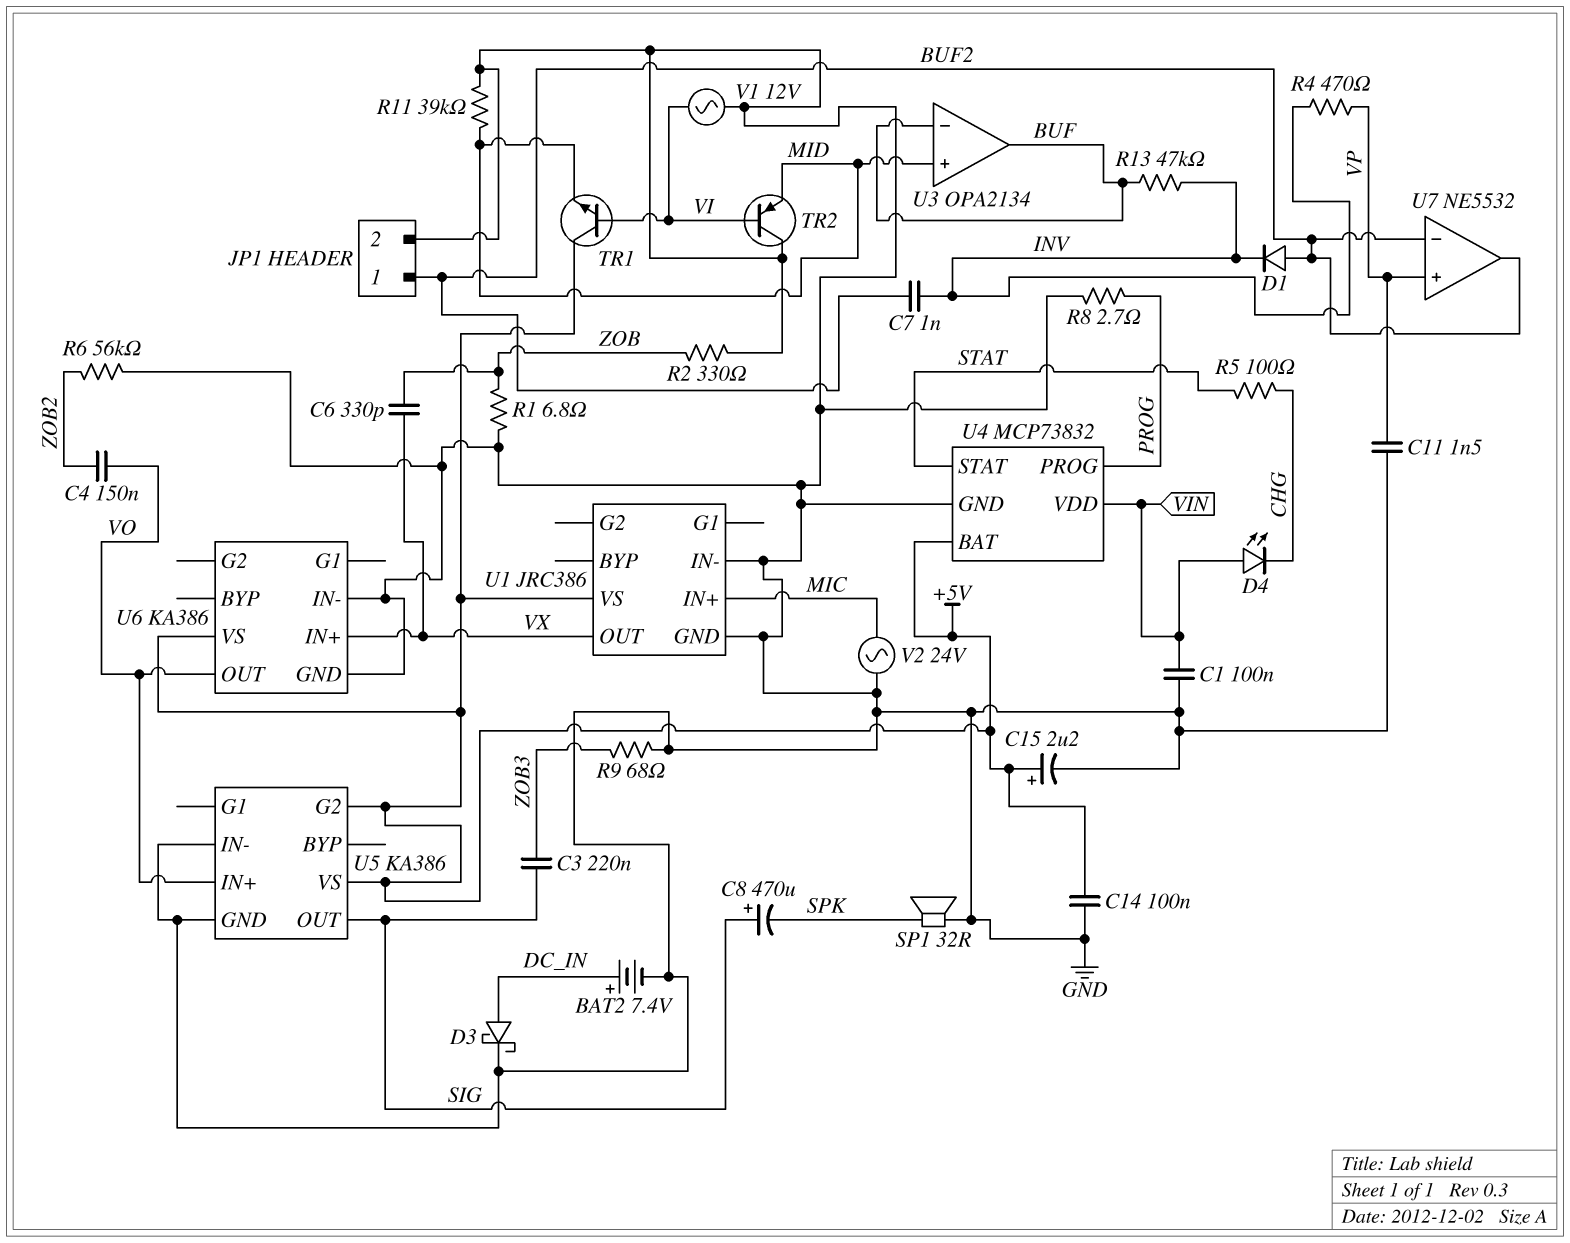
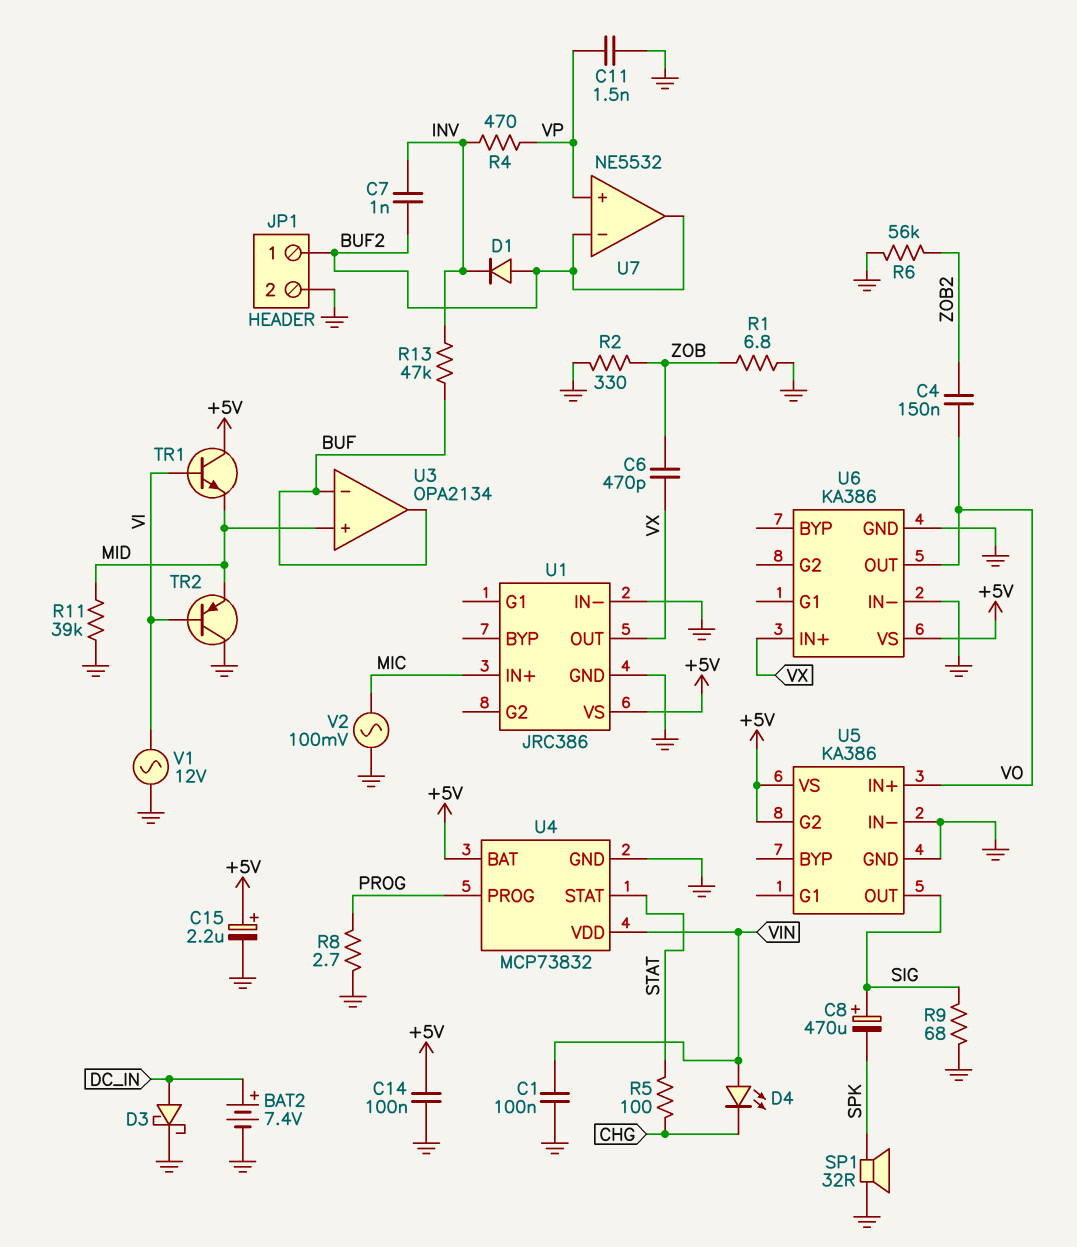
C3: 220nF (SIG, ZOB3) -> none
C6: 330pF (VX, ZOB) -> 470pF (VX, ZOB)
R9: 68 (GND, ZOB3) -> 68 (GND, SIG)
V2: AC 24V (GND, MIC) -> AC 100mV (GND, MIC)

